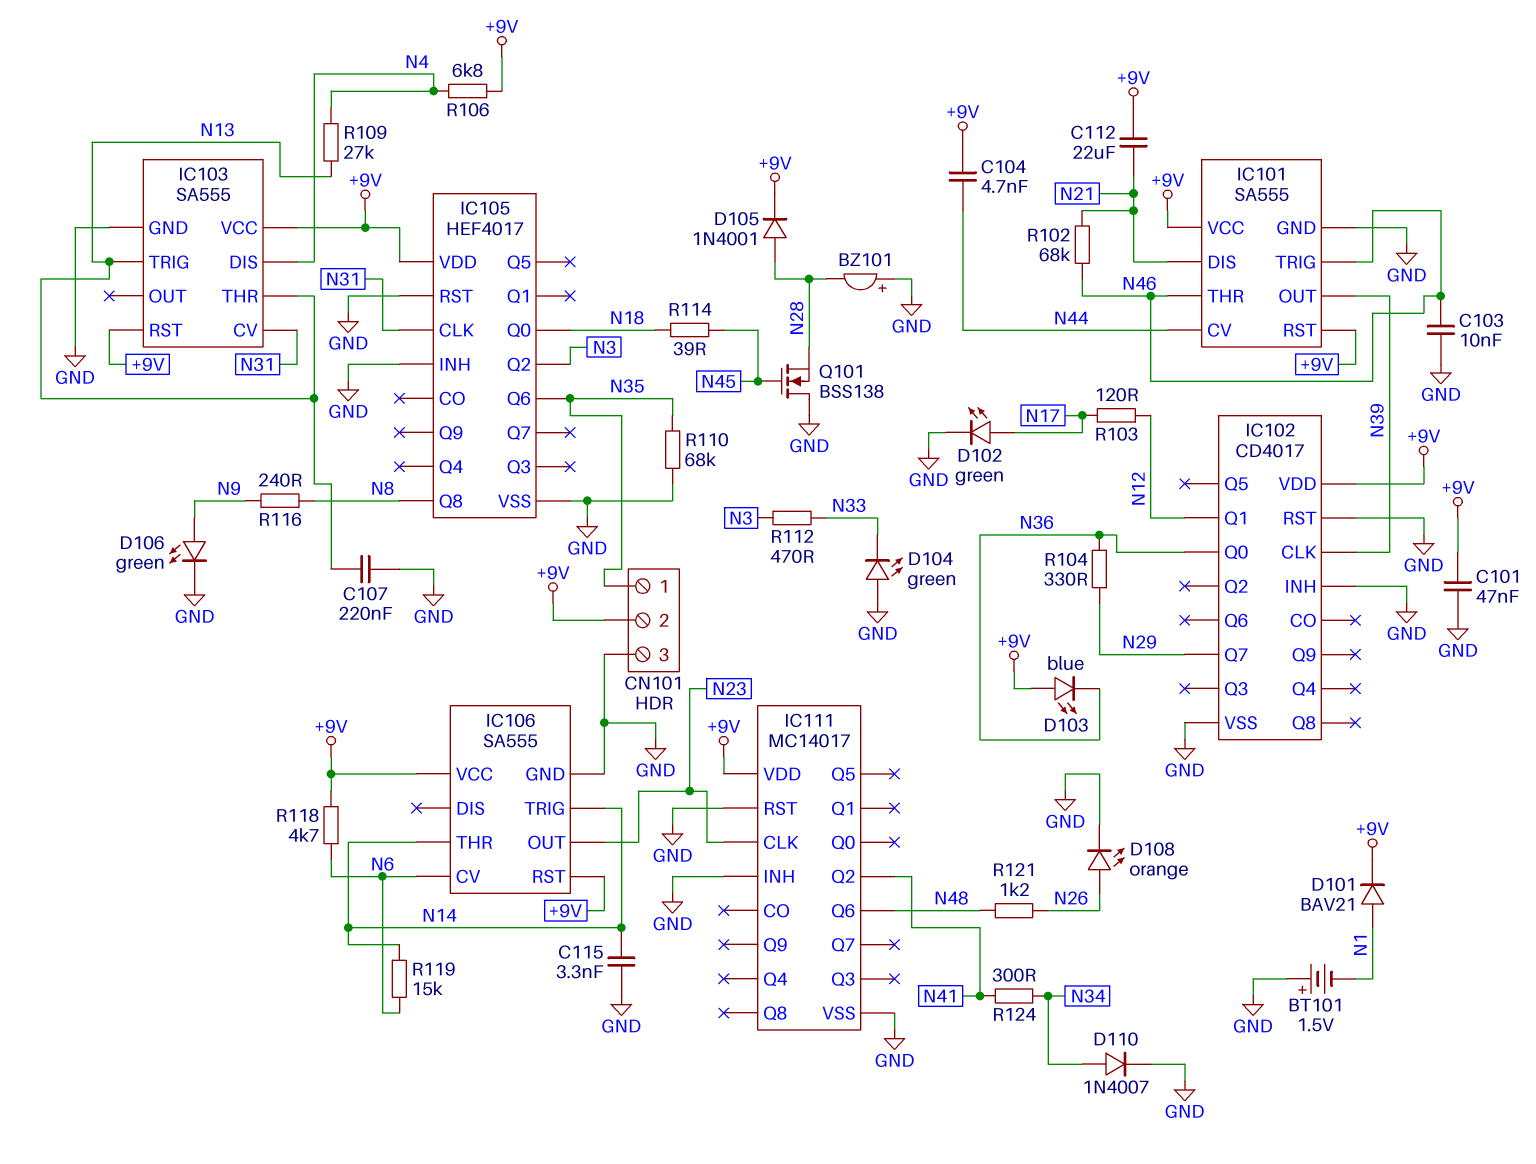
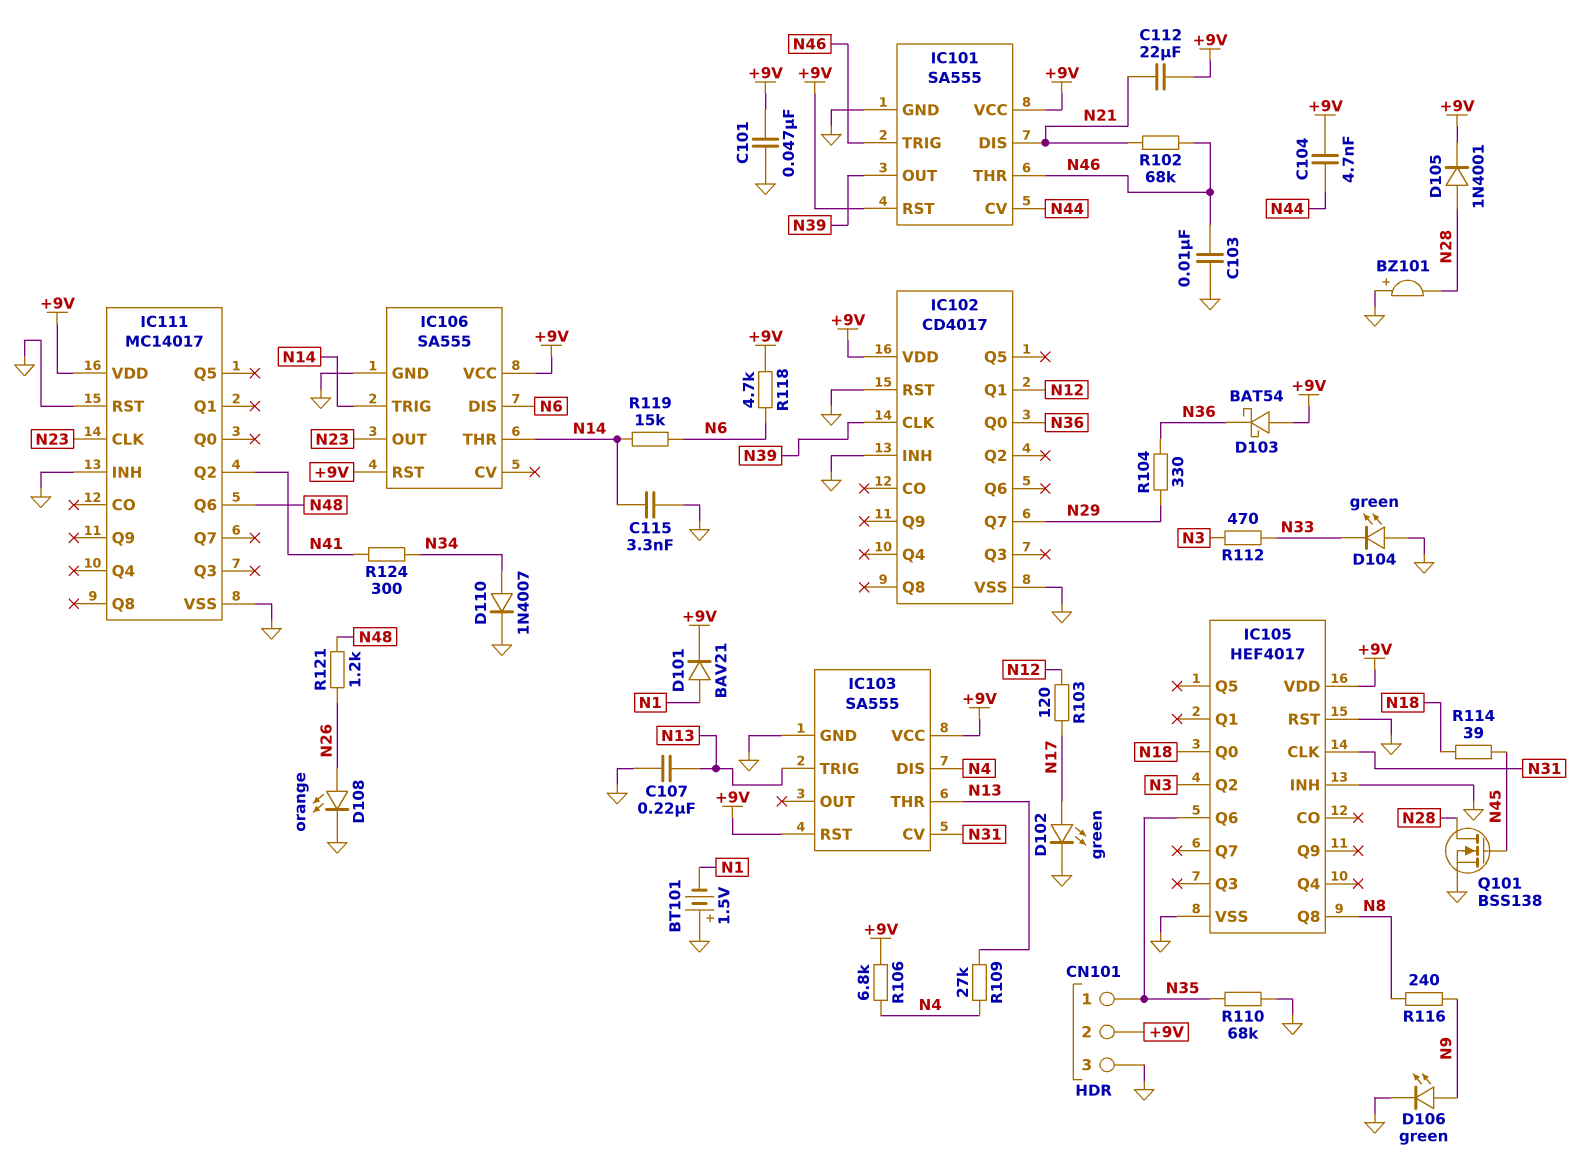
D103: LED blue (A +9V, K N36) -> schottky BAT54 (A +9V, K N36)
IC106 pin CV: N6 -> none
IC106 pin DIS: none -> N6
Q101: NMOS BSS138 (G N45, D GND, S N28) -> NMOS BSS138 (G N45, D N28, S GND)

